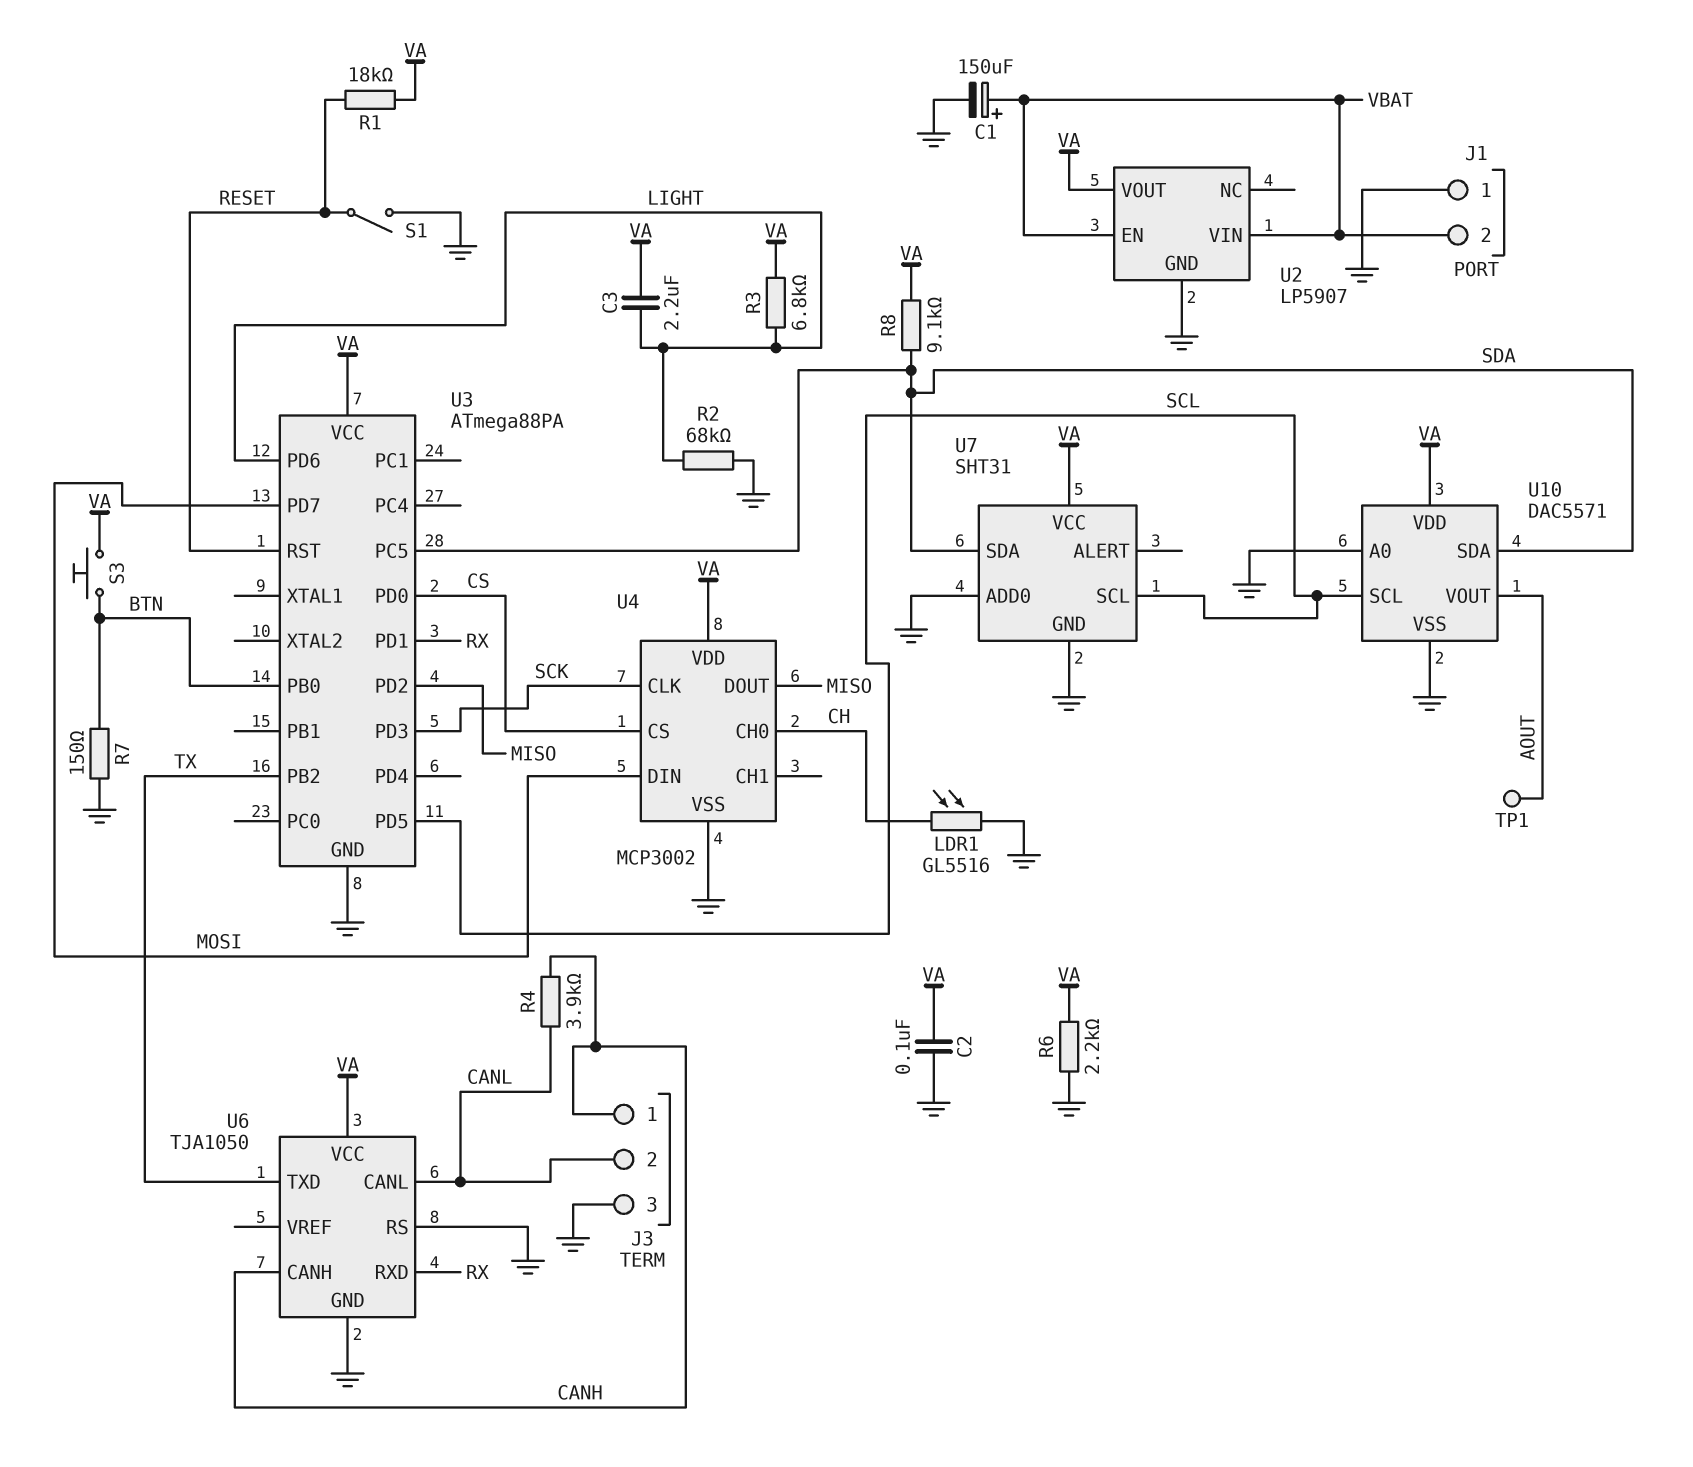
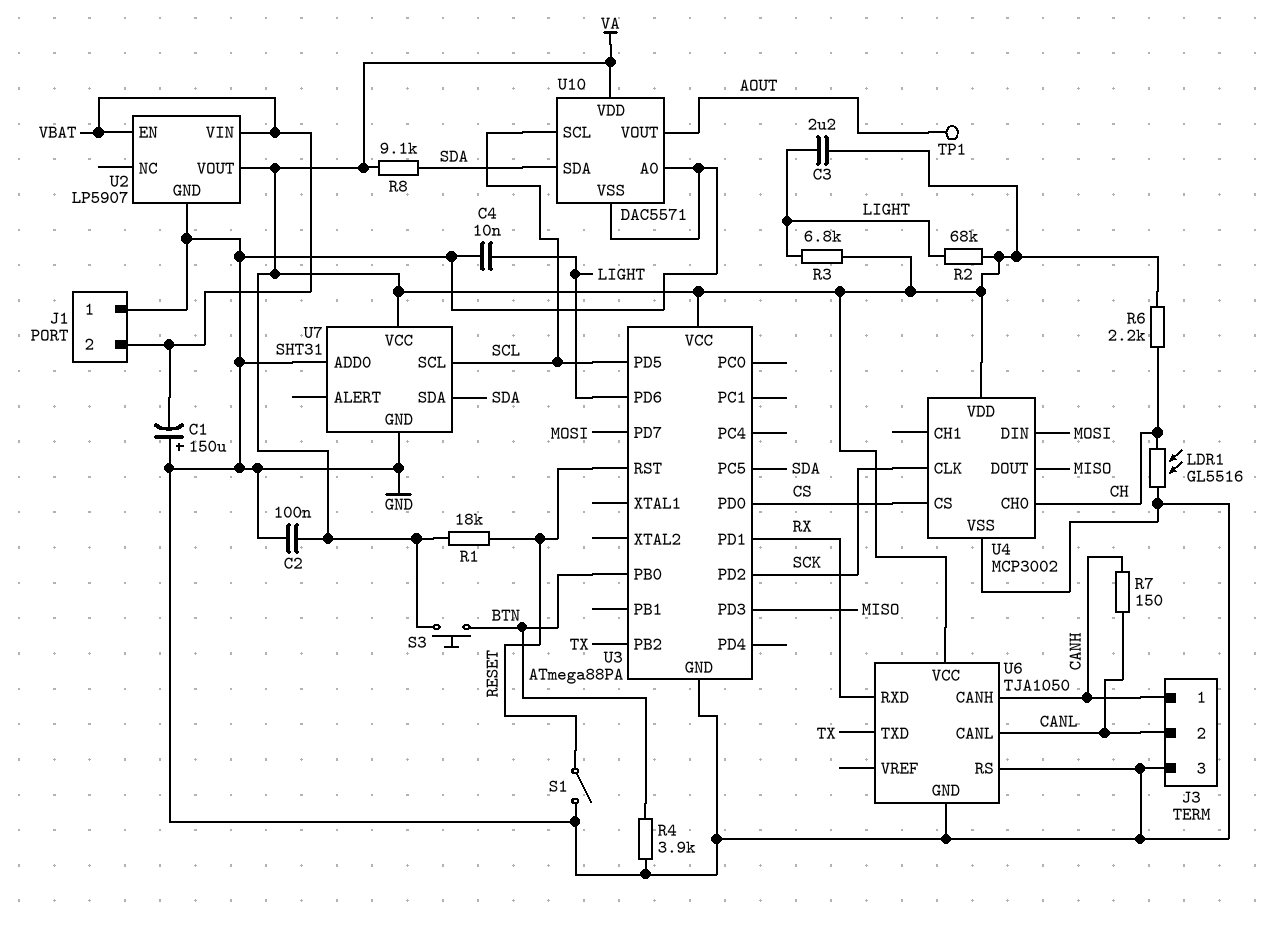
C1: 150uF (plus VBAT, minus GND) -> 150uF (plus GND, minus VBAT)
C4: none -> 10nF (GND, LIGHT)
R2: 68k (GND, LIGHT) -> 68k (LIGHT, VA)
R4: 3.9k (CANH, CANL) -> 3.9k (BTN, GND)
R6: 2.2k (GND, VA) -> 2.2k (CH, VA)
R7: 150 (BTN, GND) -> 150 (CANH, CANL)
U3 pin PD2: MISO -> SCK
U3 pin PD3: SCK -> MISO

